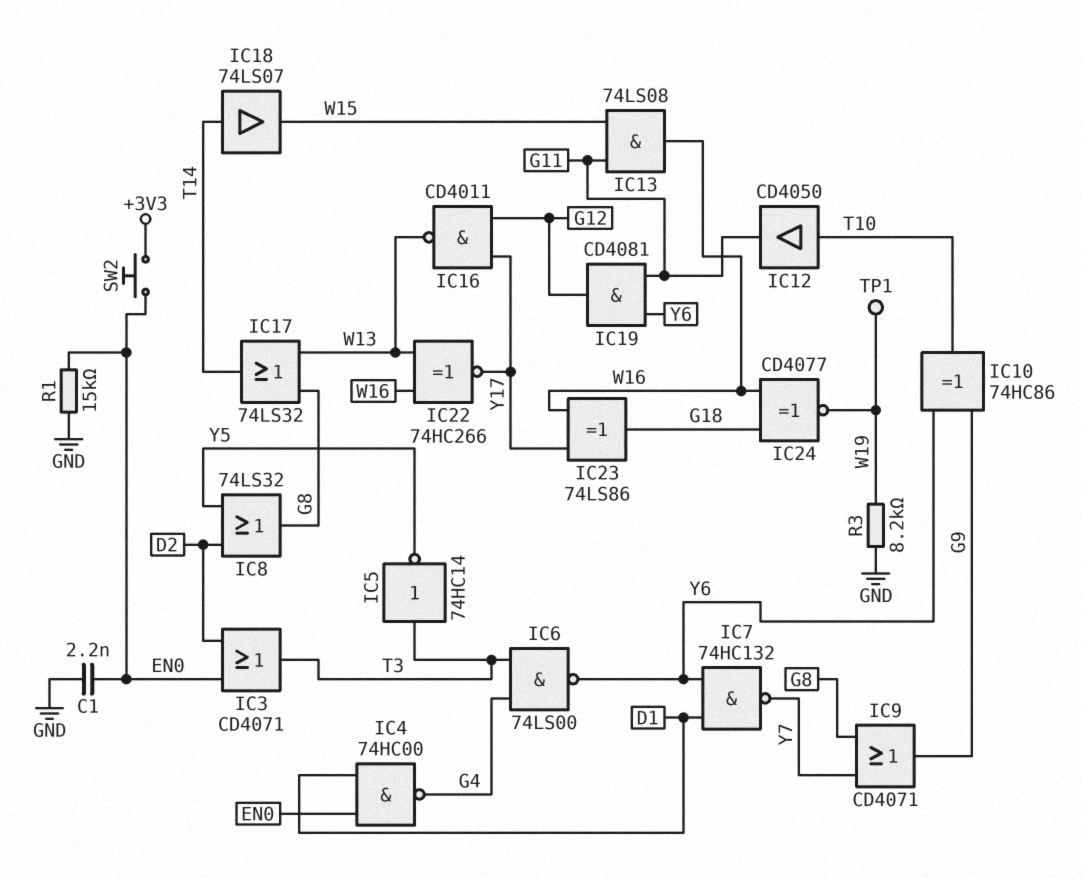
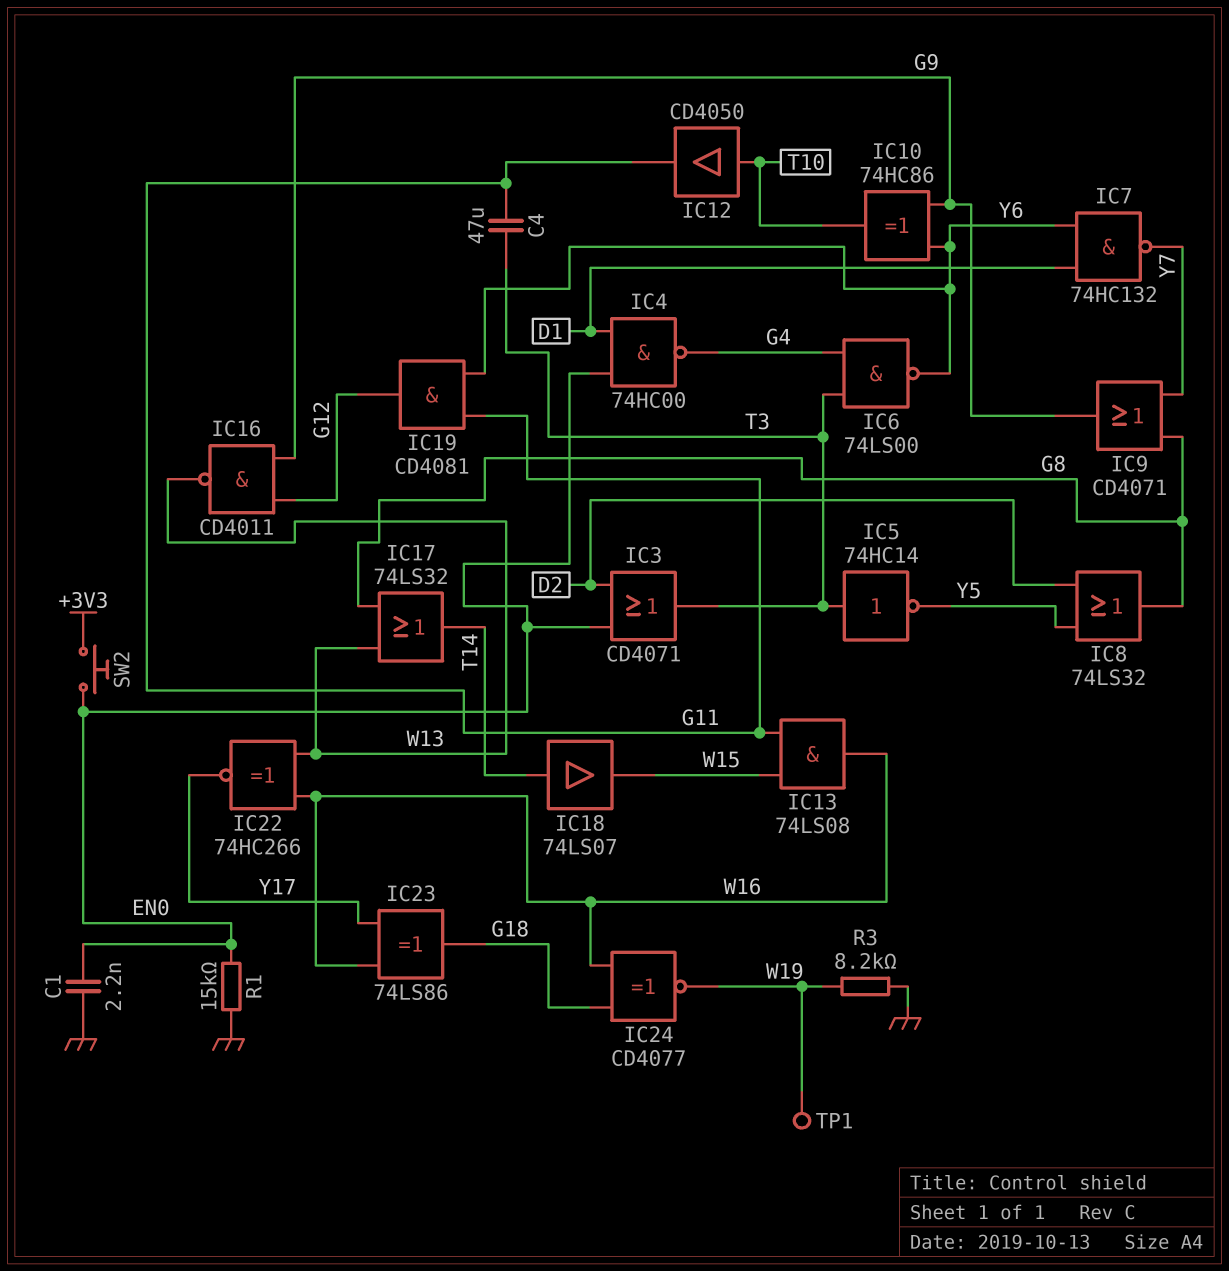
C4: none -> 47uF (G11, T3)
IC16: NAND CD4011 (in G12, in Y17, out W13) -> NAND CD4011 (in G9, in G12, out W13)

